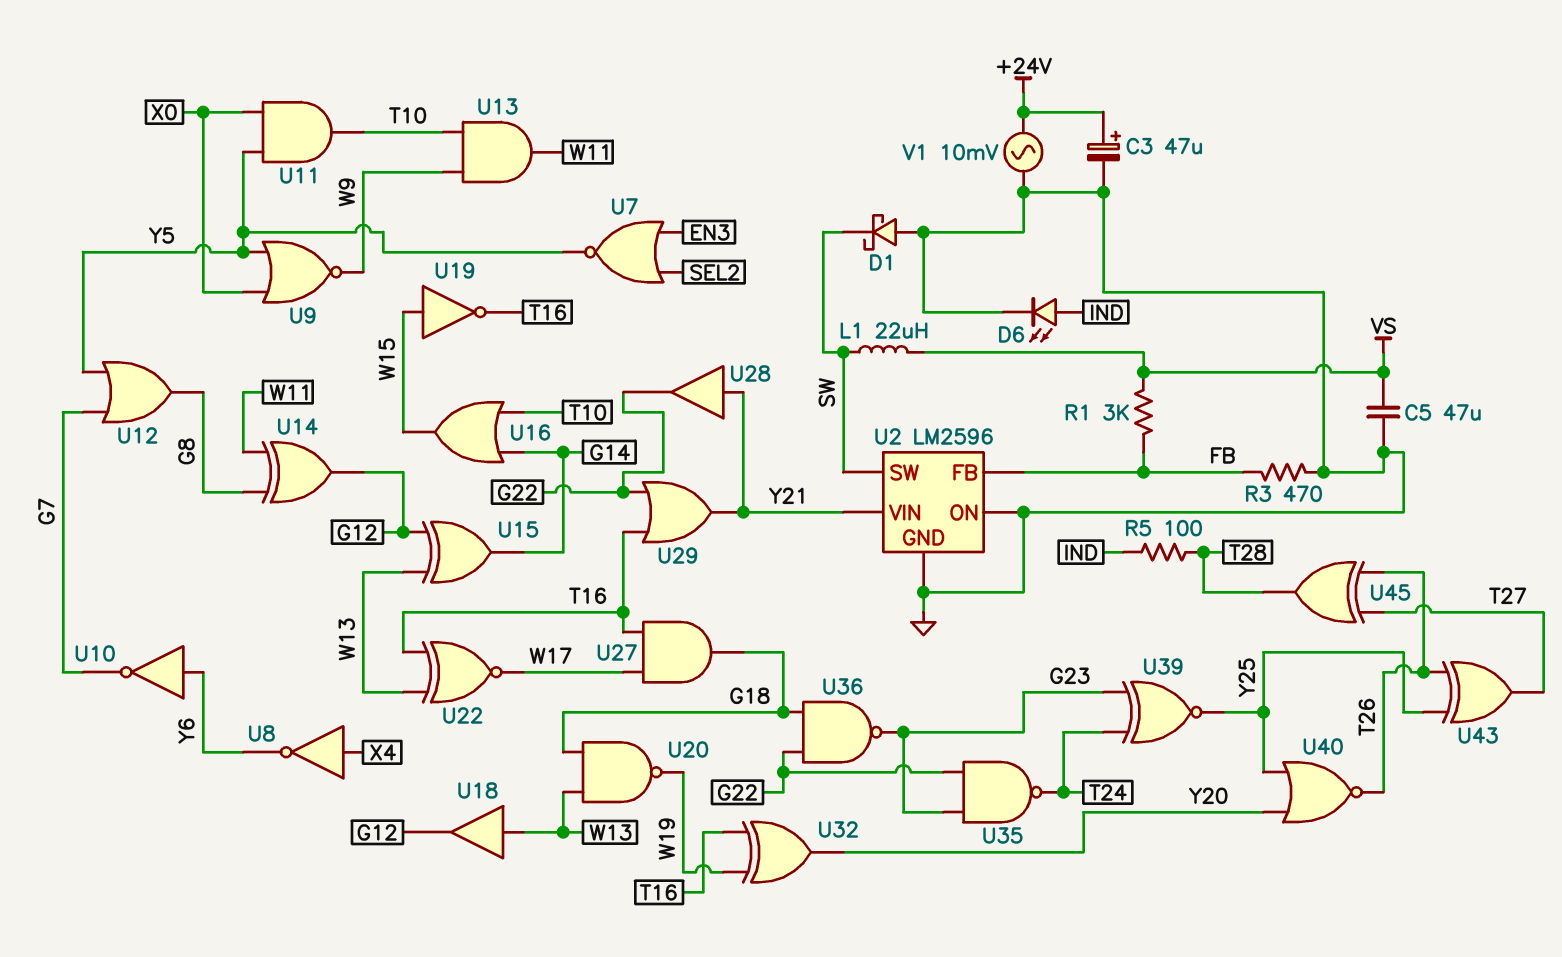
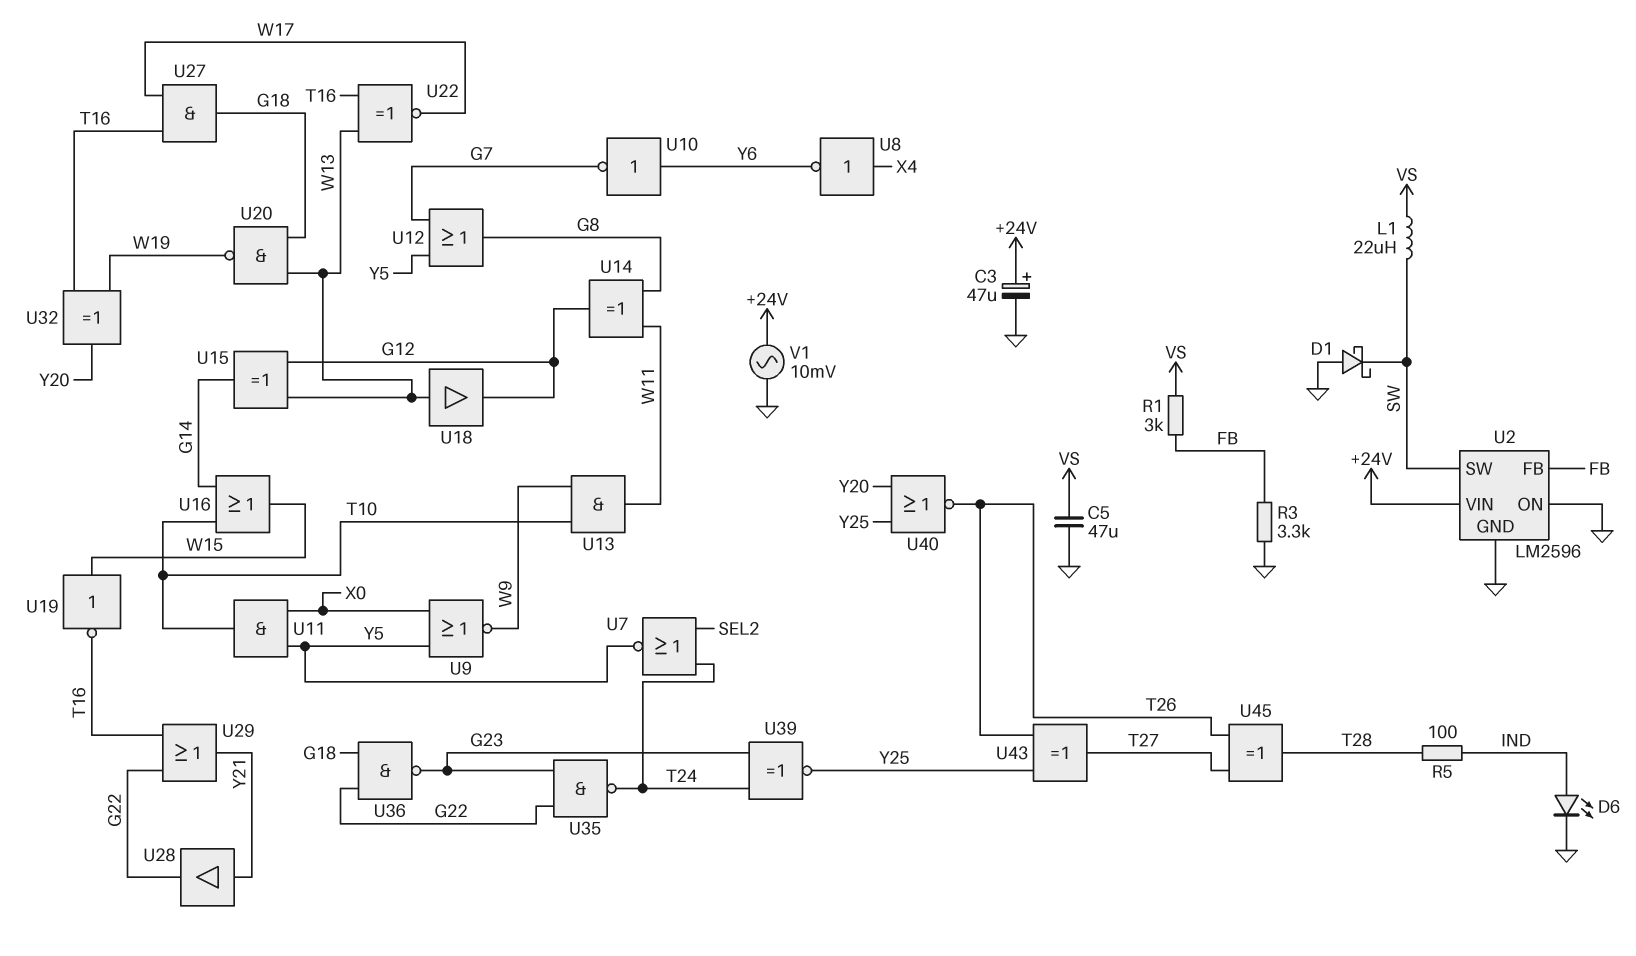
R3: 470 (FB, GND) -> 3.3k (FB, GND)
U2 pin VIN: Y21 -> +24V
U7: NOR (in EN3, in SEL2, out Y5) -> NOR (in SEL2, in T24, out Y5)

